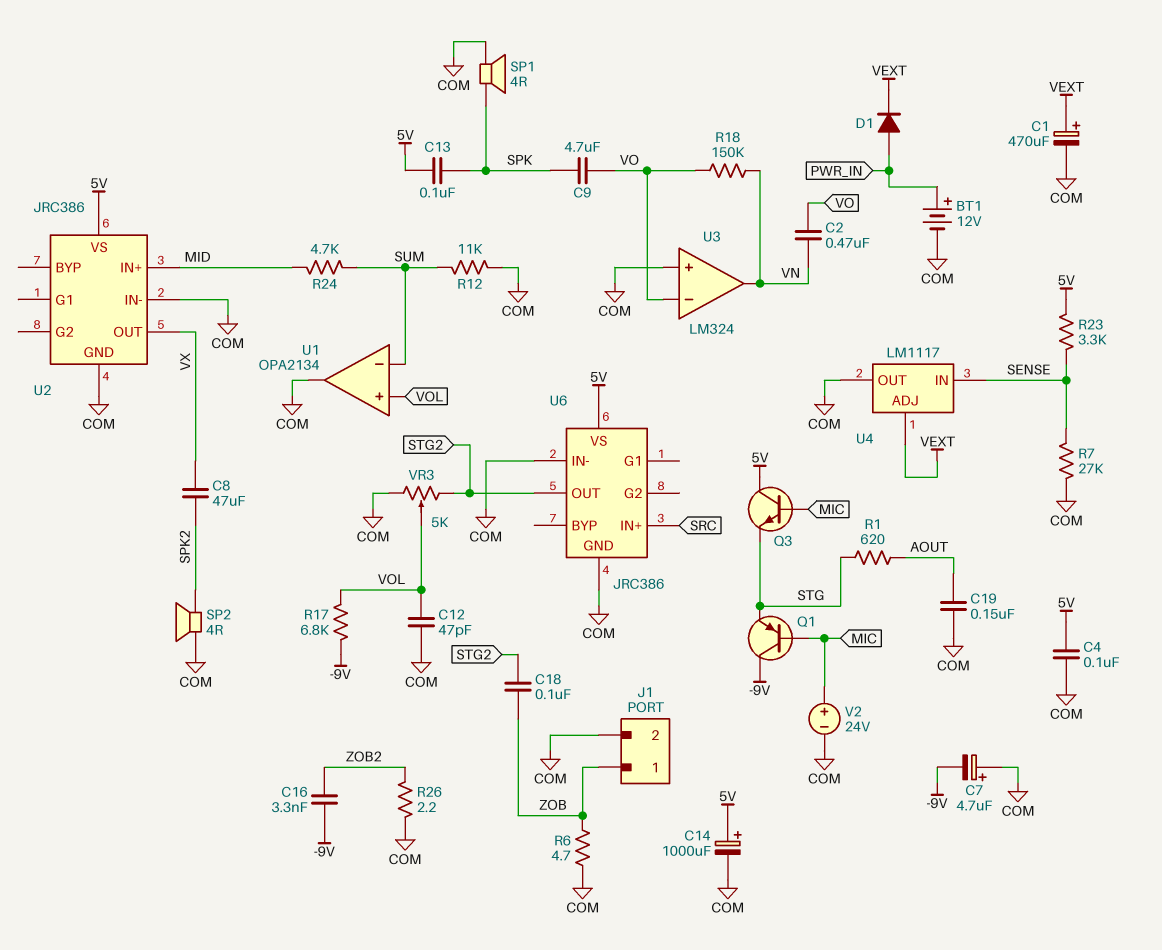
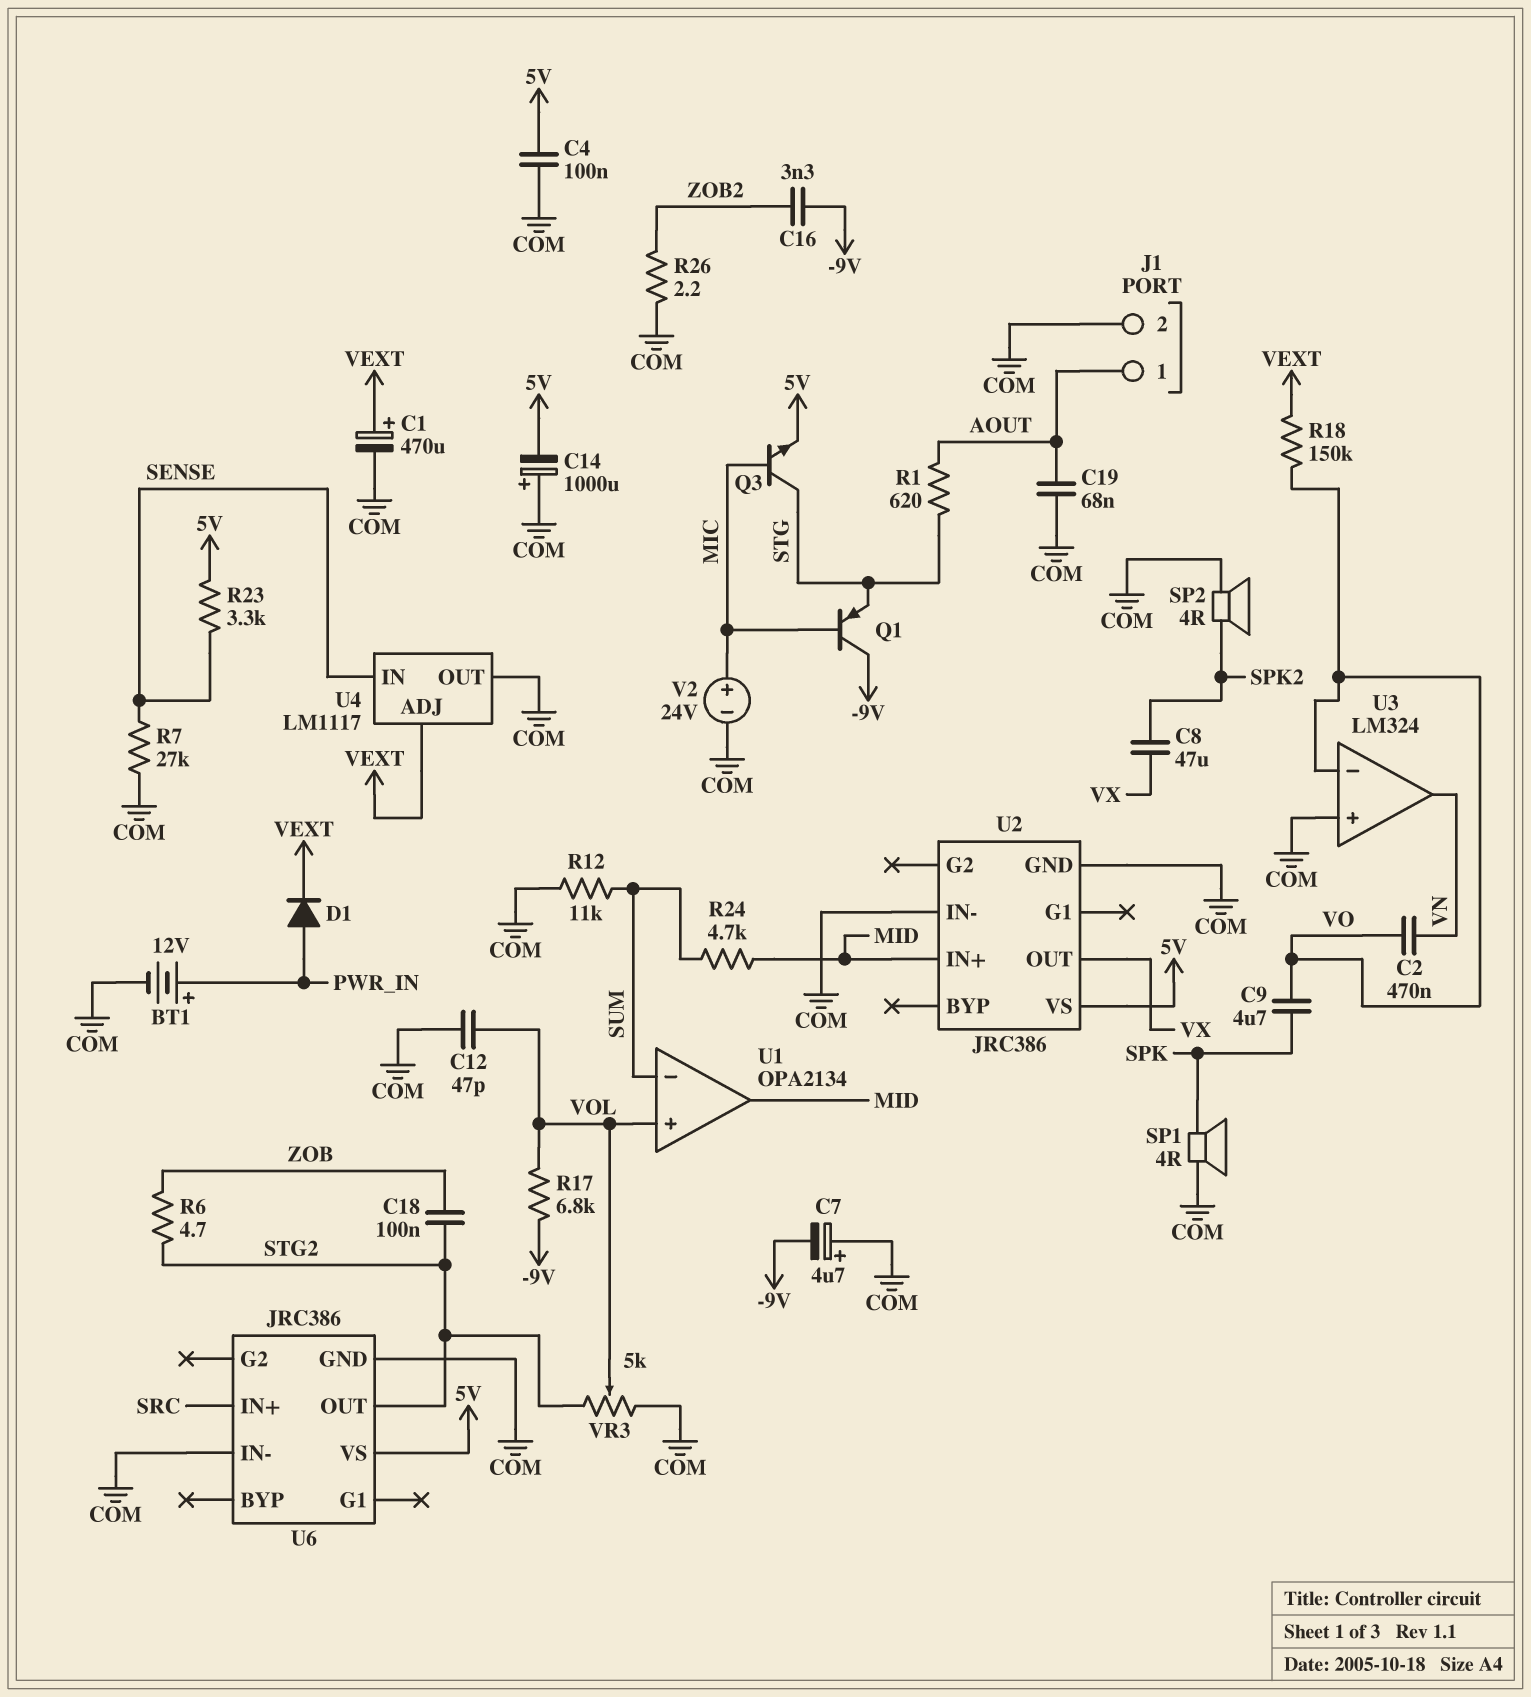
C13: 100nF (5V, SPK) -> none
C14: 1000uF (plus 5V, minus COM) -> 1000uF (plus COM, minus 5V)
C19: 150nF (AOUT, COM) -> 68nF (AOUT, COM)
J1 pin 1: ZOB -> AOUT
Q3: NPN (B MIC, C 5V, E STG) -> NPN (B MIC, C STG, E 5V)
R6: 4.7 (COM, ZOB) -> 4.7 (STG2, ZOB)
R18: 150k (VN, VO) -> 150k (VEXT, VO)
U1 pin out: COM -> MID

